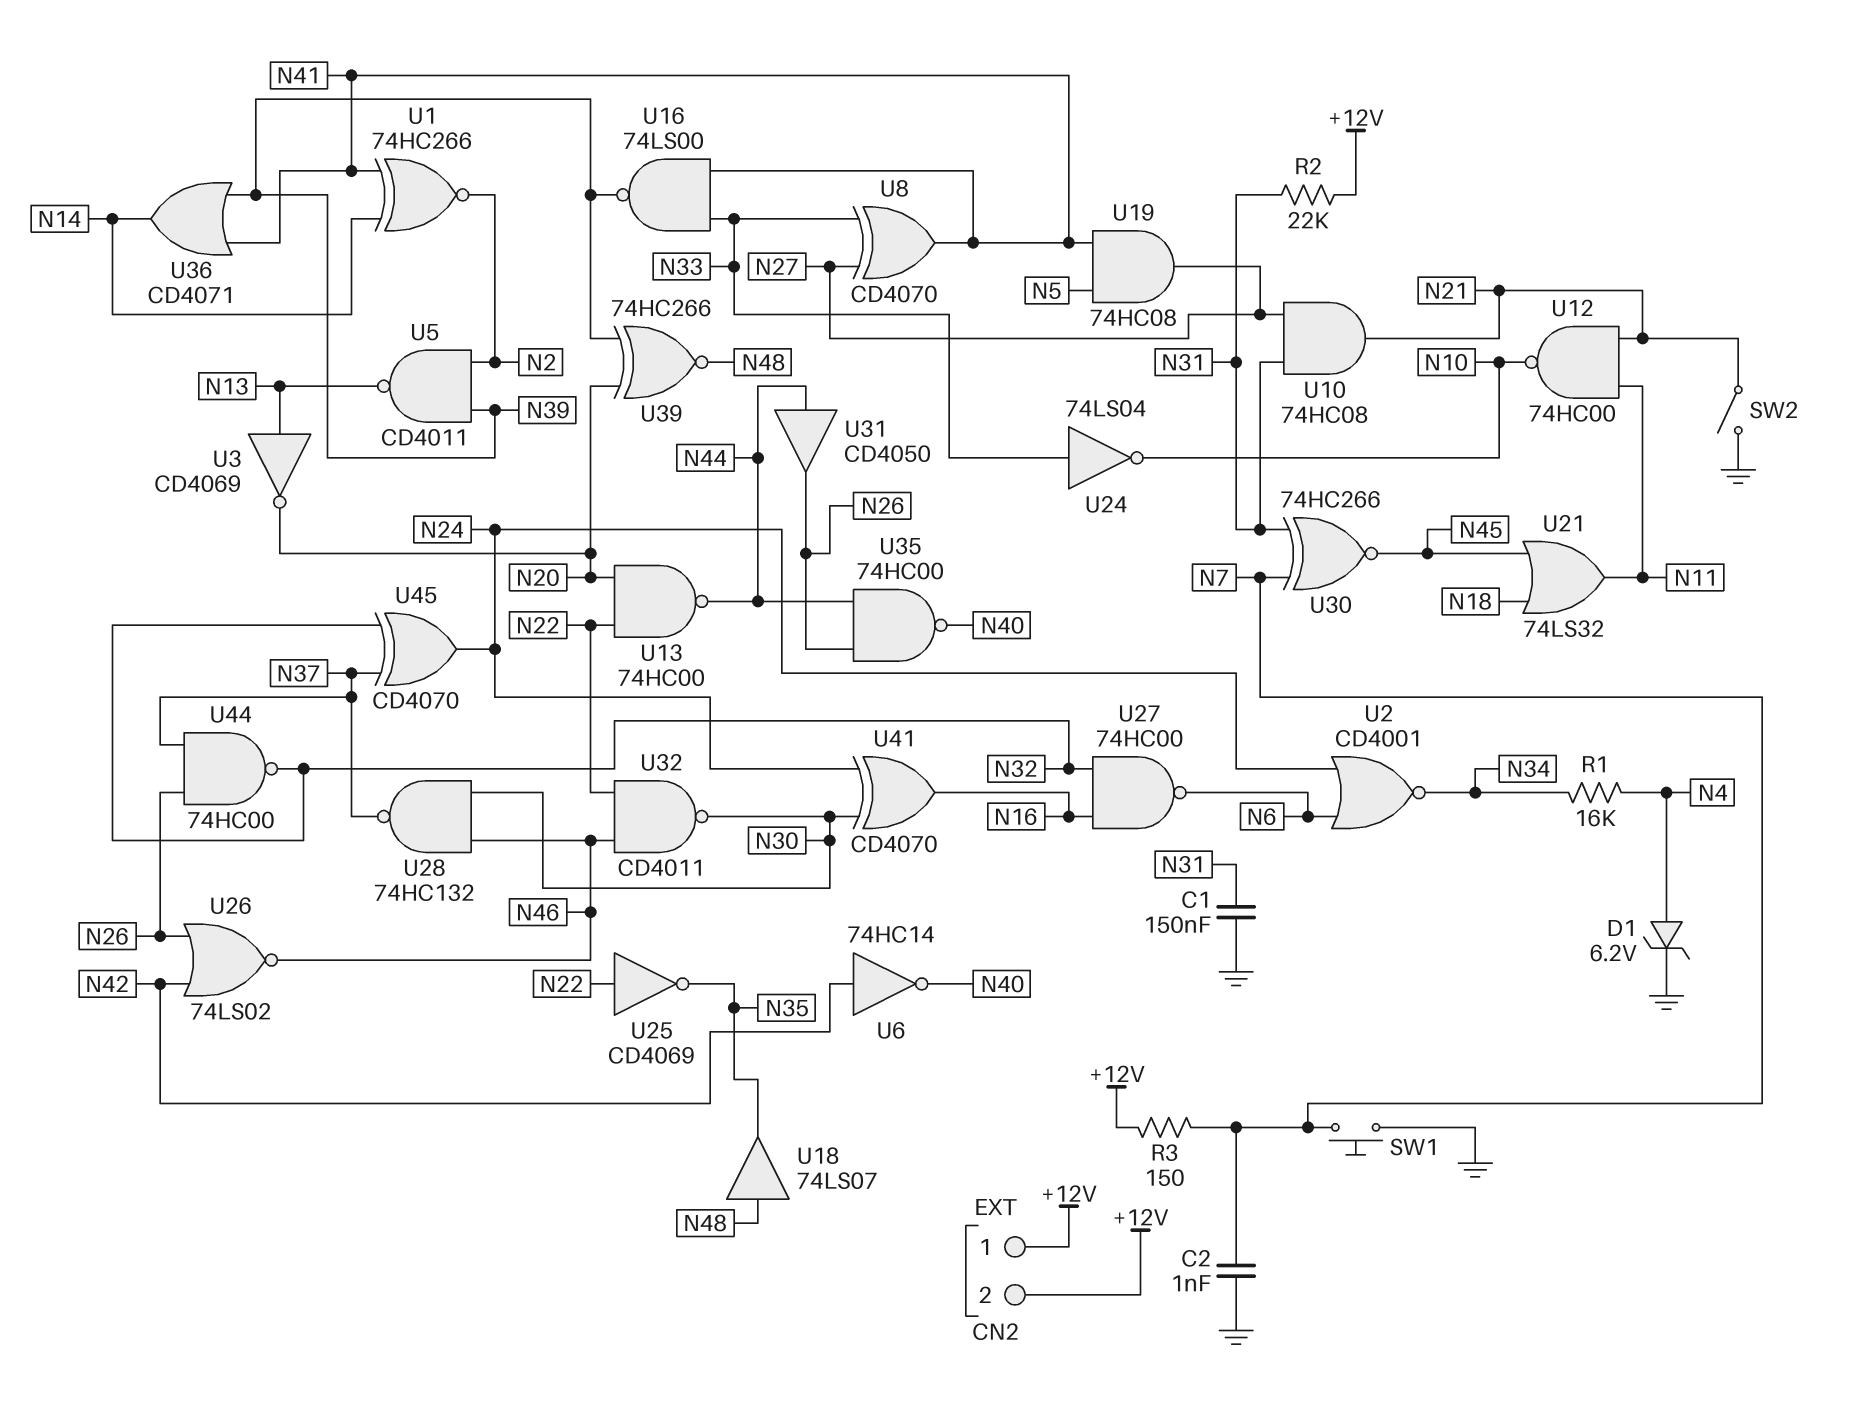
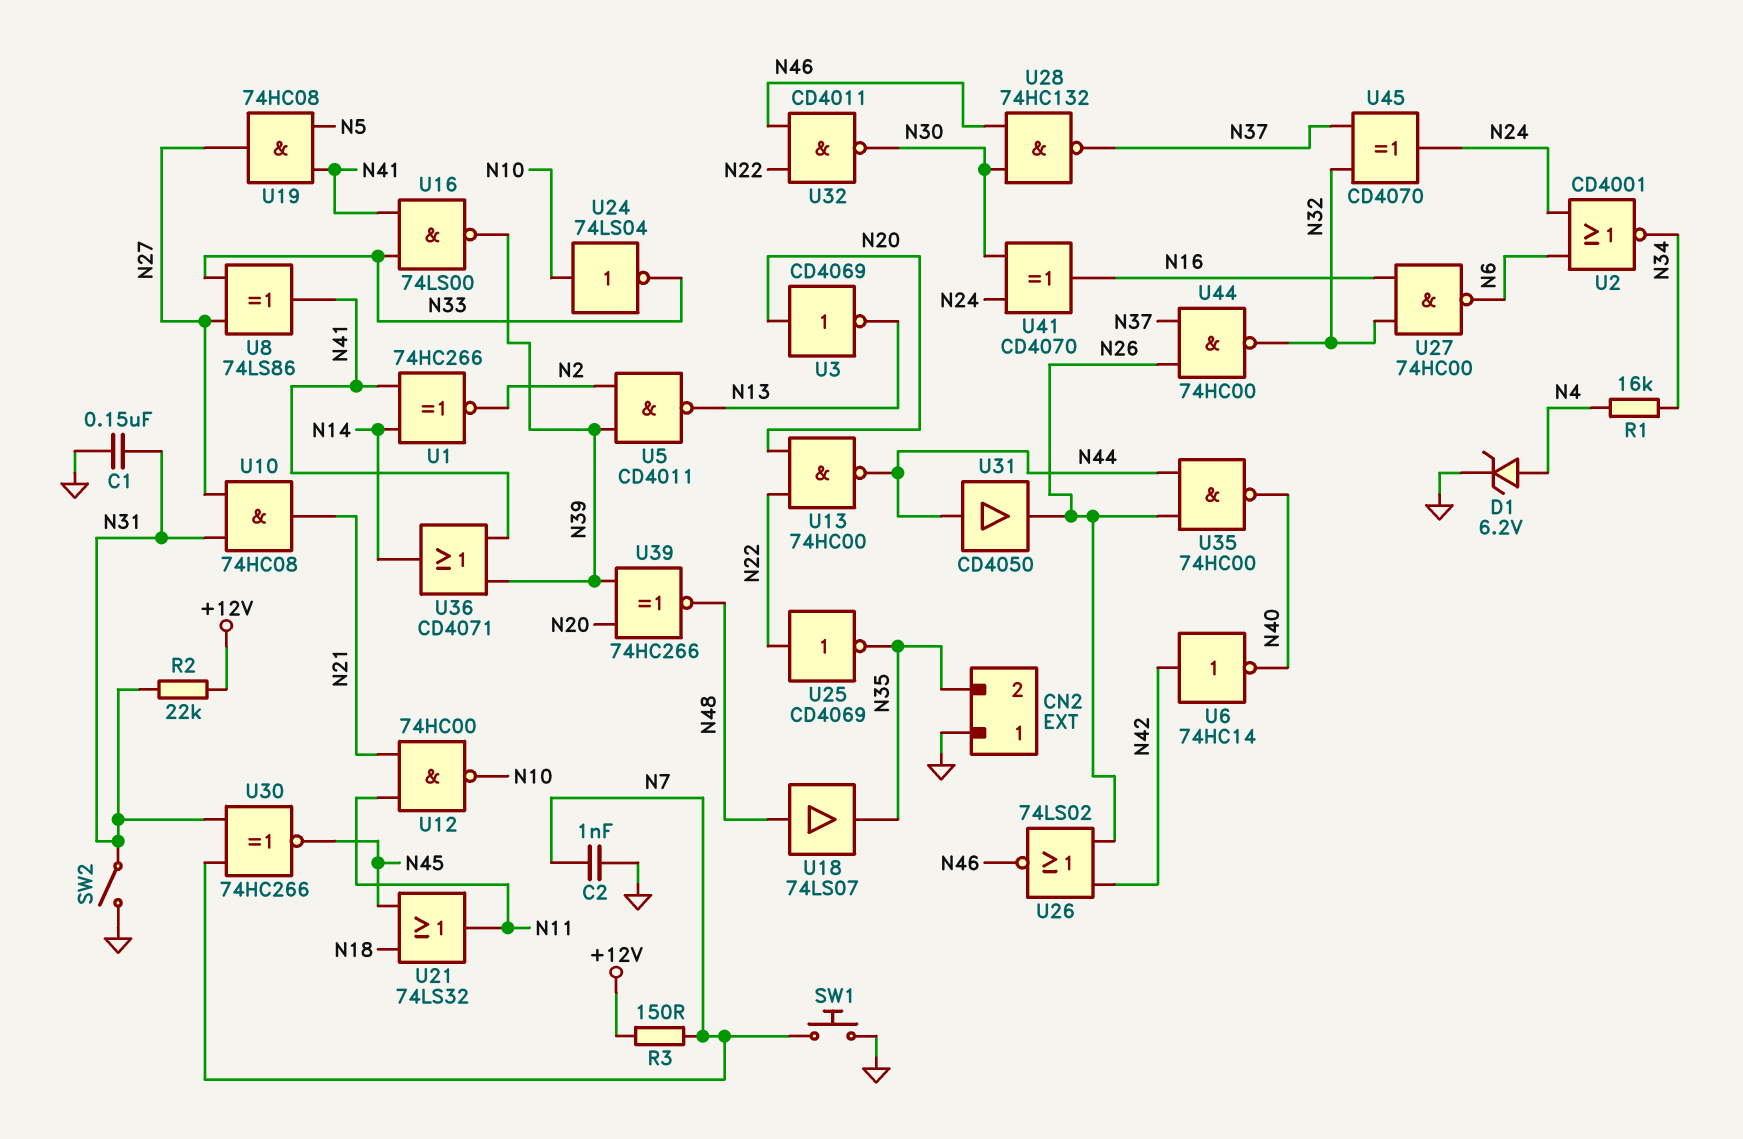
CN2 pin 1: +12V -> GND
CN2 pin 2: +12V -> N35
SW2: switch (GND, N21) -> switch (GND, N31)
U3: NOT CD4069 (in N13, out N20) -> NOT CD4069 (in N20, out N13)
U8: XOR CD4070 (in N27, in N33, out N41) -> XOR 74LS86 (in N27, in N33, out N41)
U24: NOT 74LS04 (in N33, out N10) -> NOT 74LS04 (in N10, out N33)

